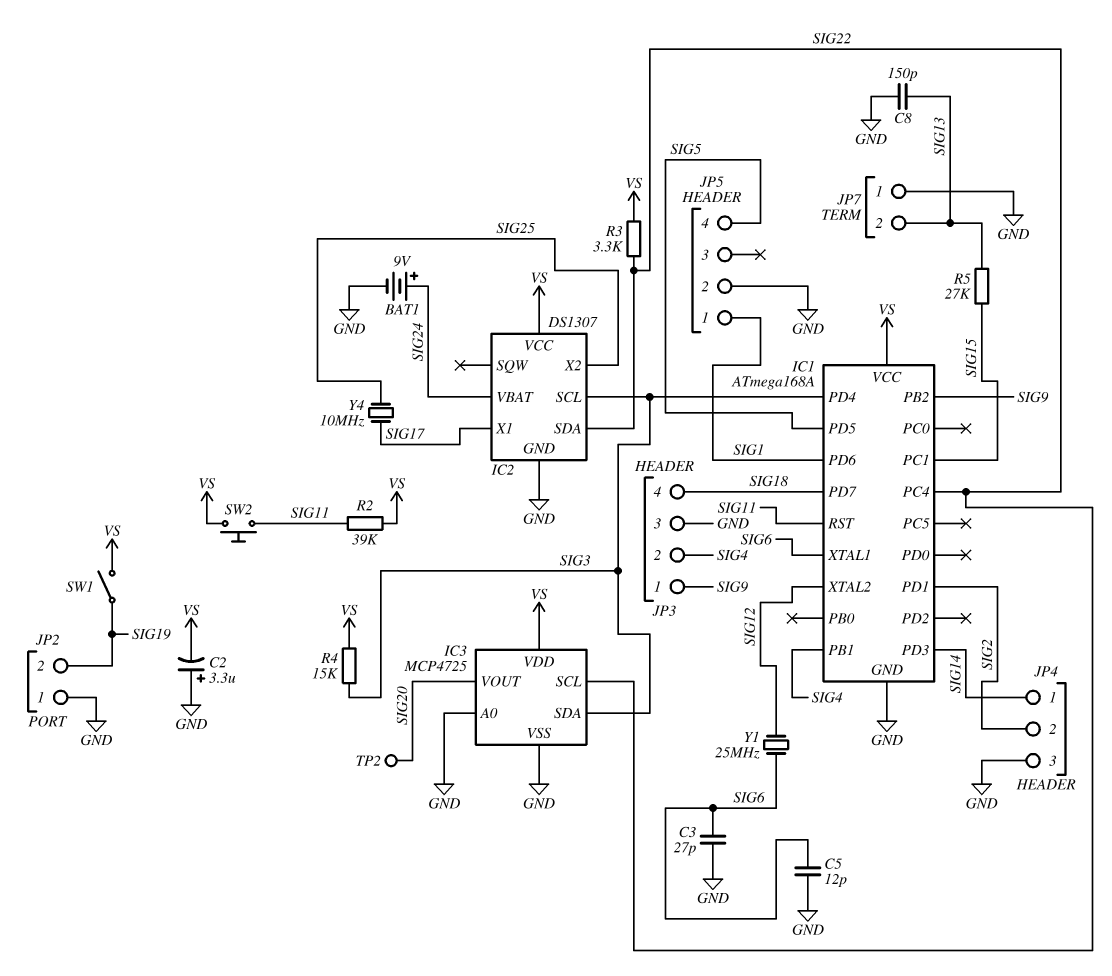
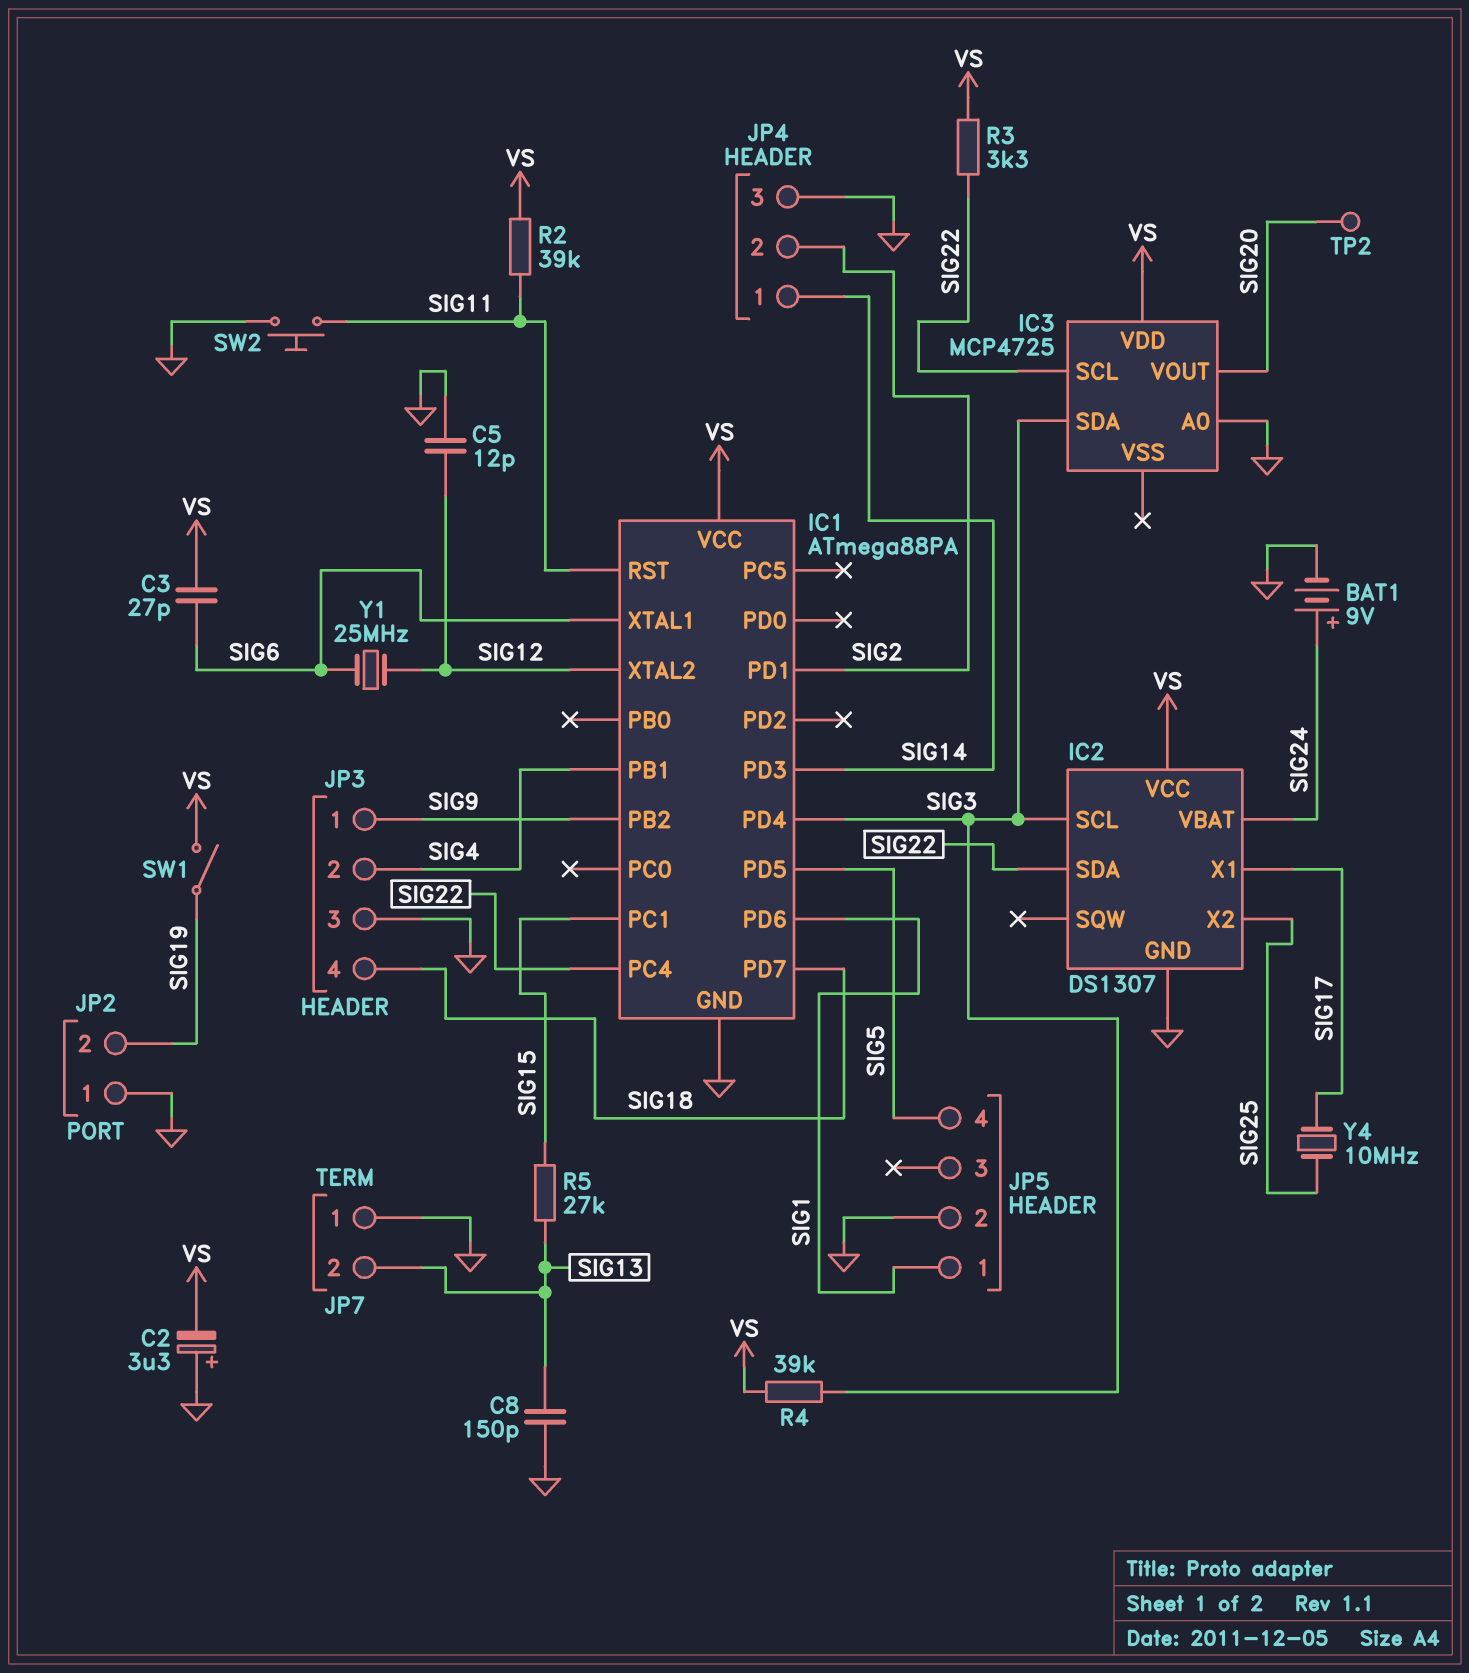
C3: 27pF (GND, SIG6) -> 27pF (SIG6, VS)
C5: 12pF (GND, SIG6) -> 12pF (GND, SIG12)
IC1: ATmega168A -> ATmega88PA
IC3 pin VSS: GND -> none
R4: 15k (SIG3, VS) -> 39k (SIG3, VS)
SW2: button (SIG11, VS) -> button (GND, SIG11)

